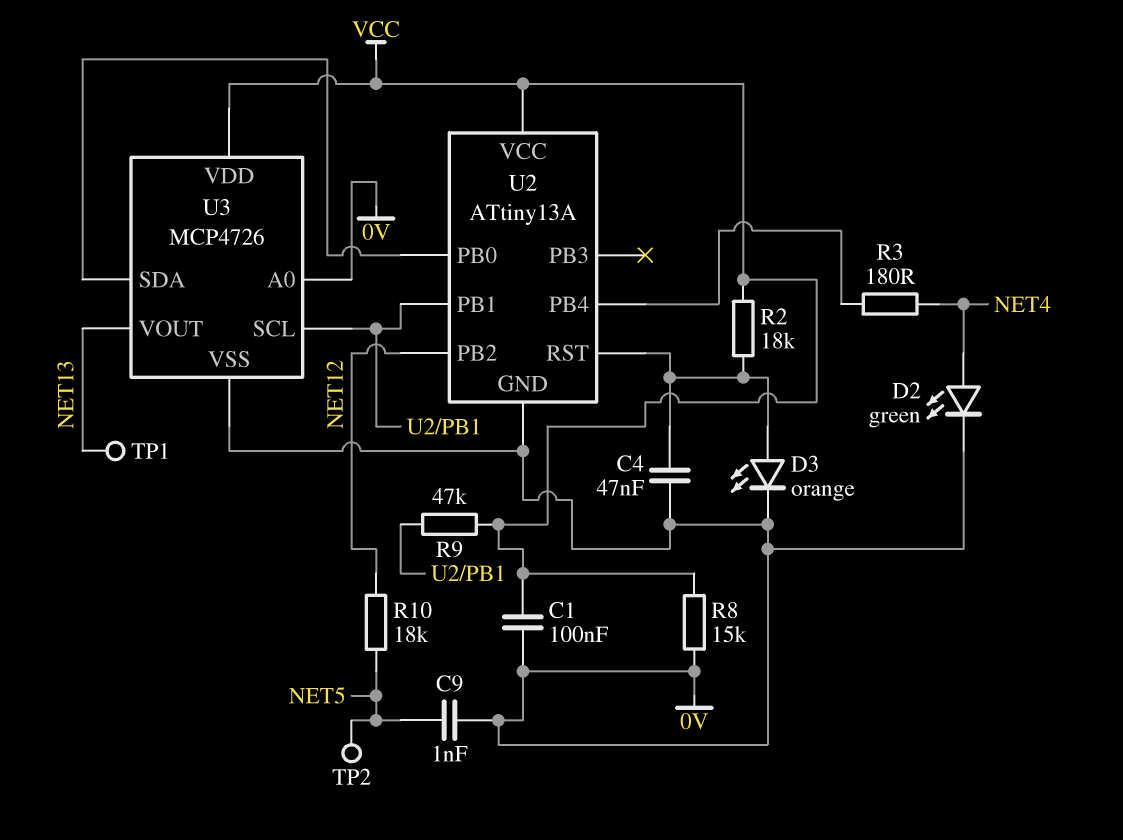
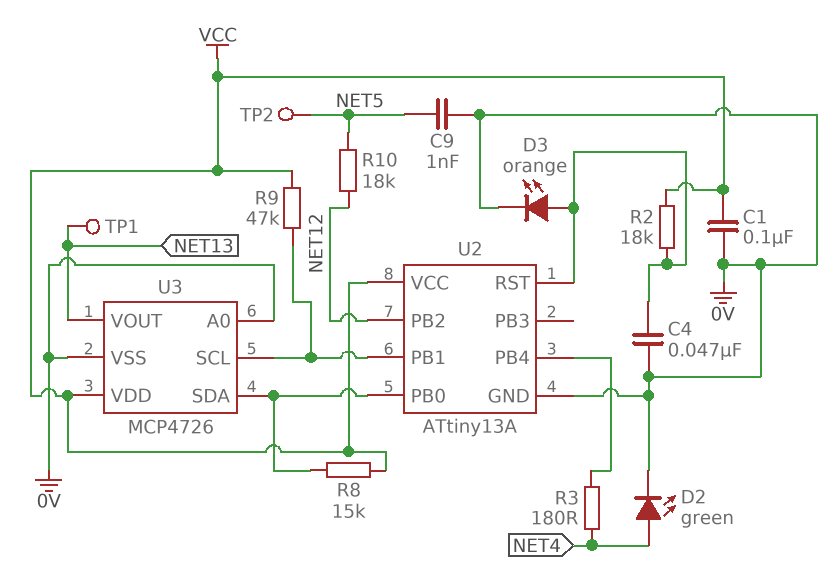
R8: 15k (0V, VCC) -> 15k (U2/PB0, VCC)

